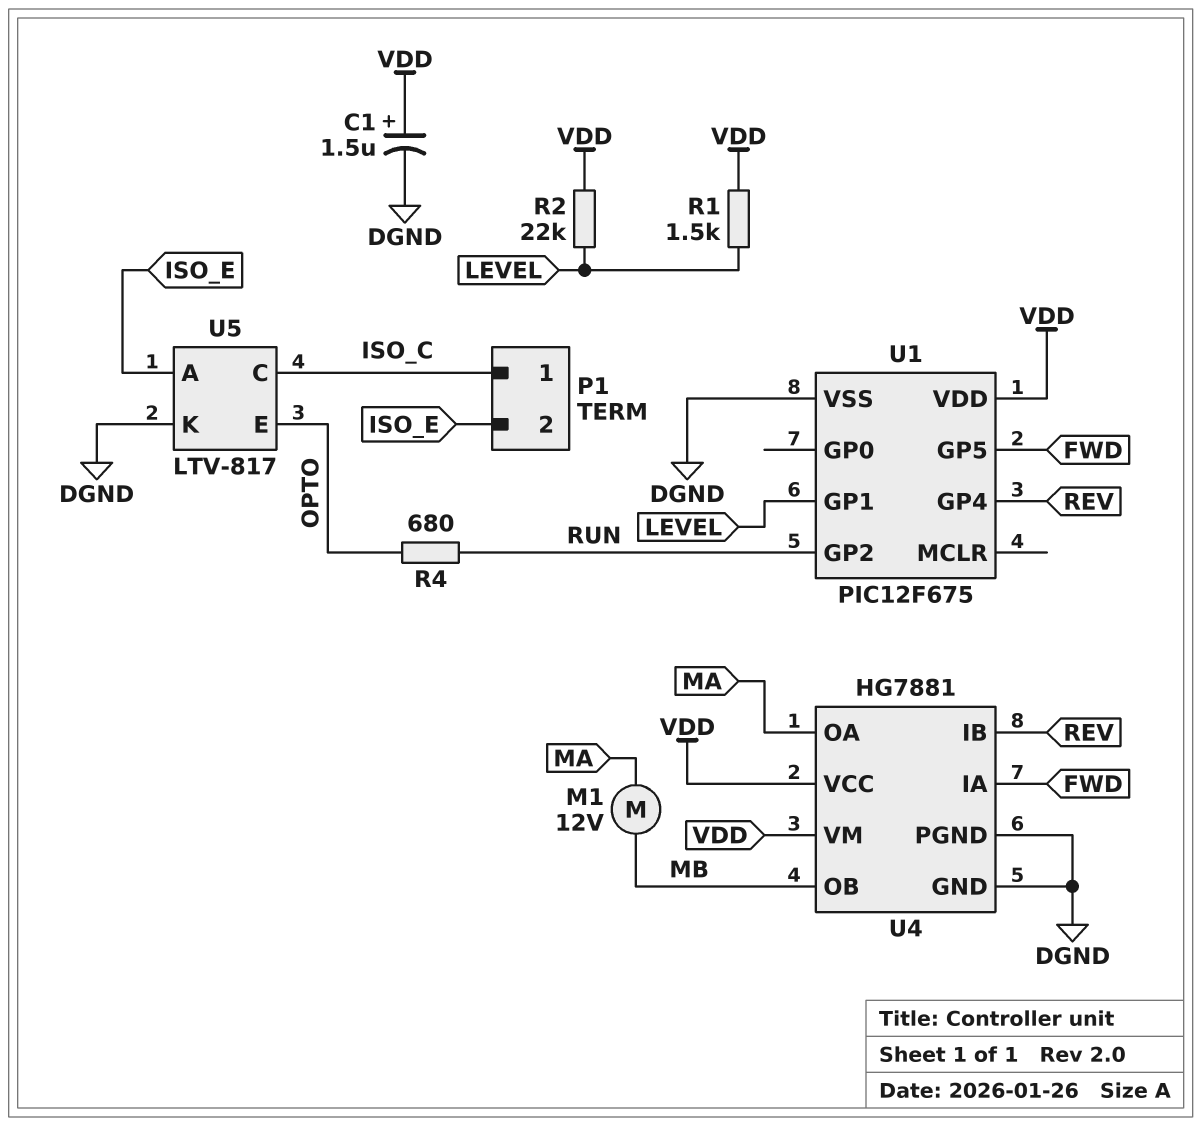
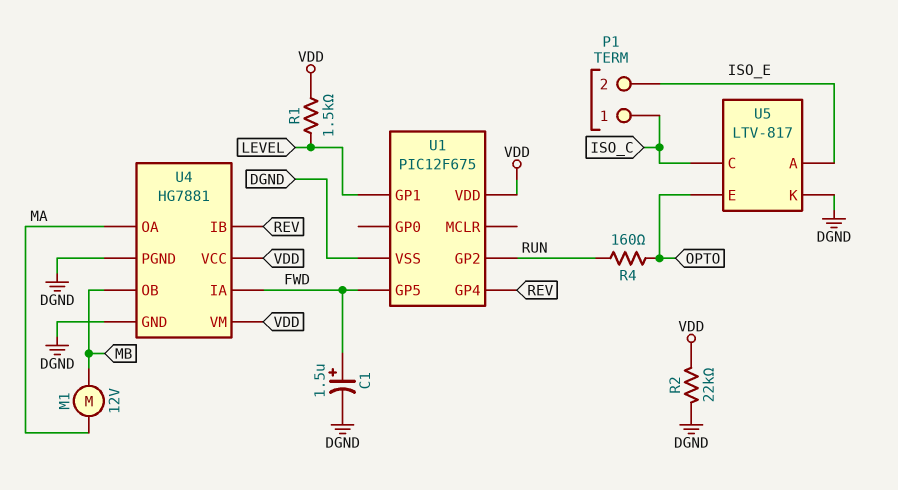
C1: 1.5uF (plus VDD, minus DGND) -> 1.5uF (plus FWD, minus DGND)
R2: 22k (LEVEL, VDD) -> 22k (DGND, VDD)
R4: 680 (OPTO, RUN) -> 160 (OPTO, RUN)

